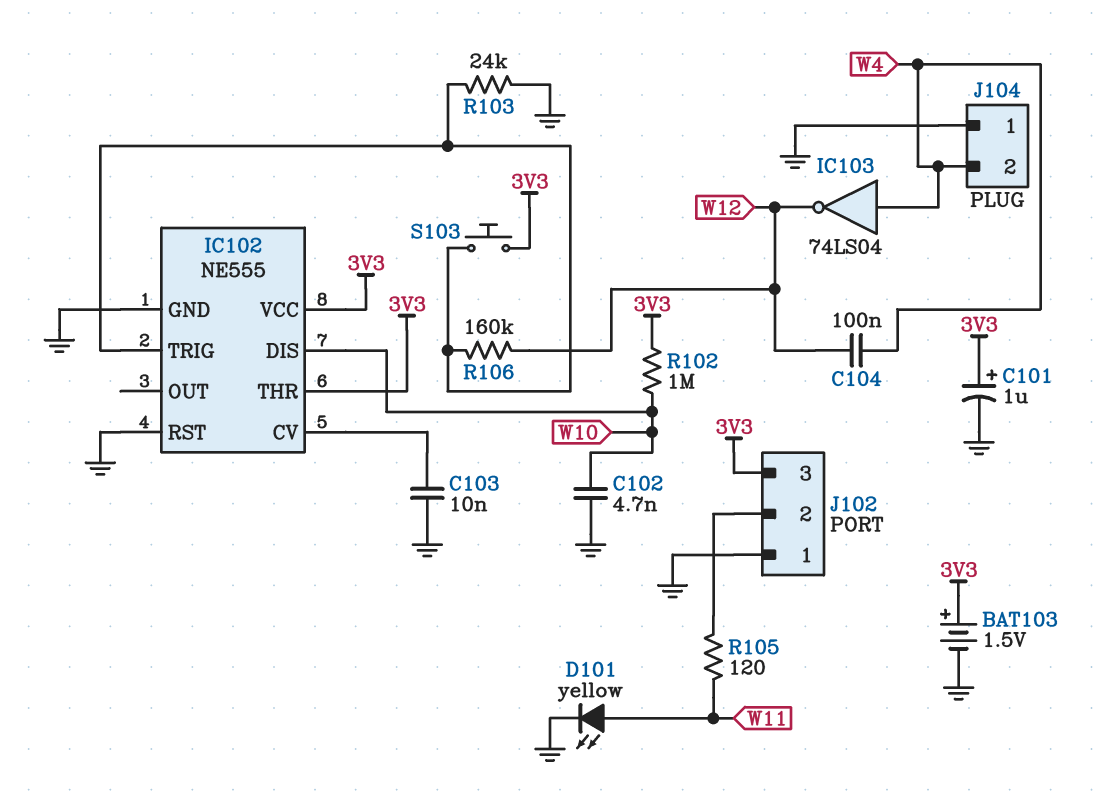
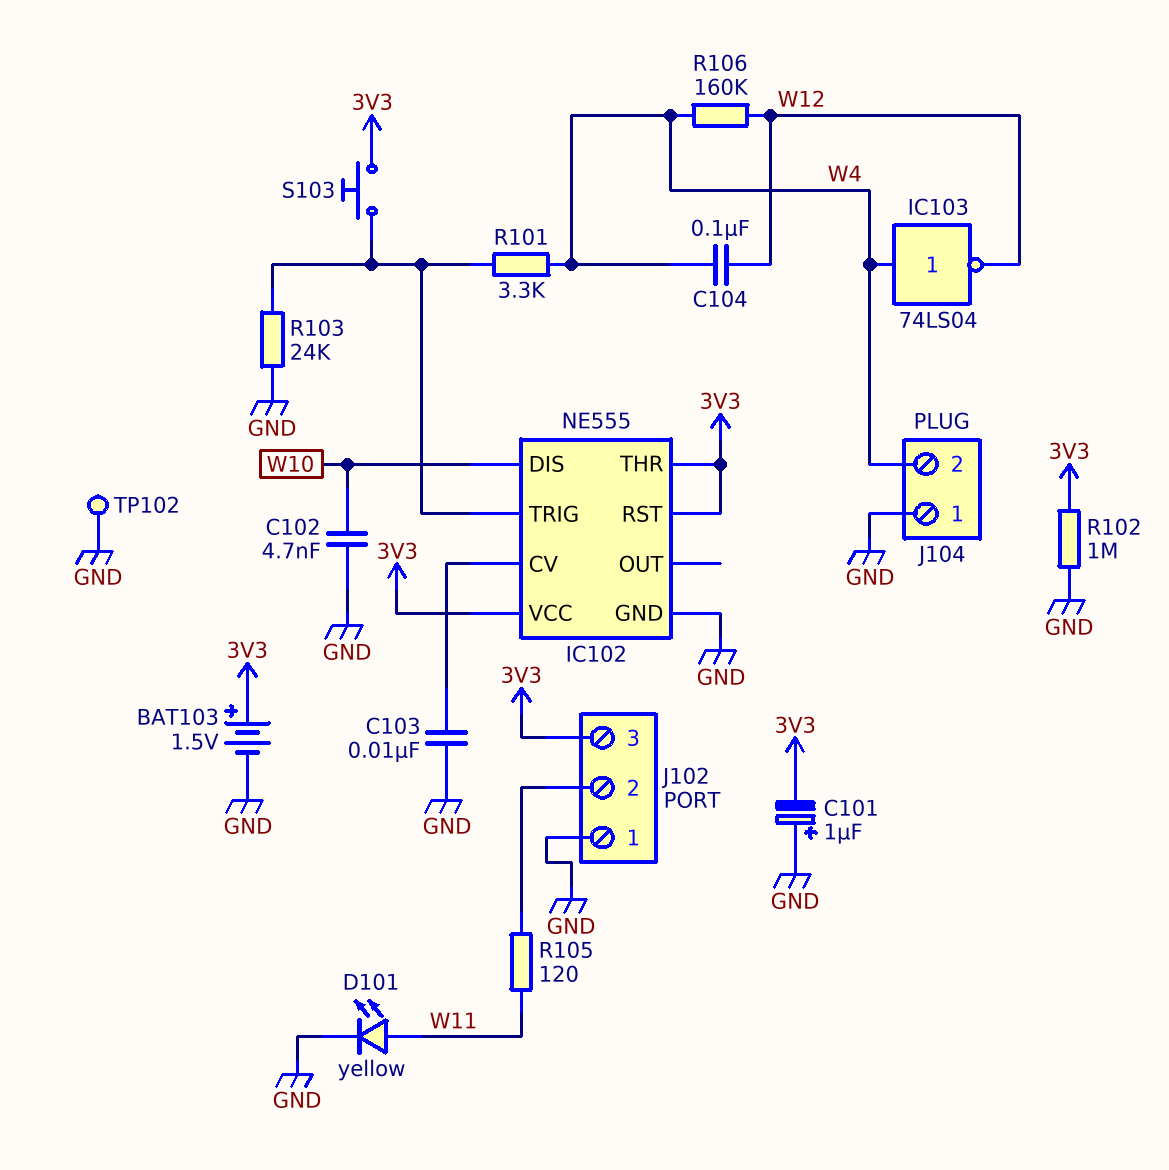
C101: 1uF (plus 3V3, minus GND) -> 1uF (plus GND, minus 3V3)
IC102 pin RST: GND -> 3V3
R101: none -> 3.3k (IC102/TRIG, W4)
R102: 1M (3V3, W10) -> 1M (3V3, GND)
R106: 160k (IC102/TRIG, W12) -> 160k (W4, W12)
TP102: none -> test point (GND)

